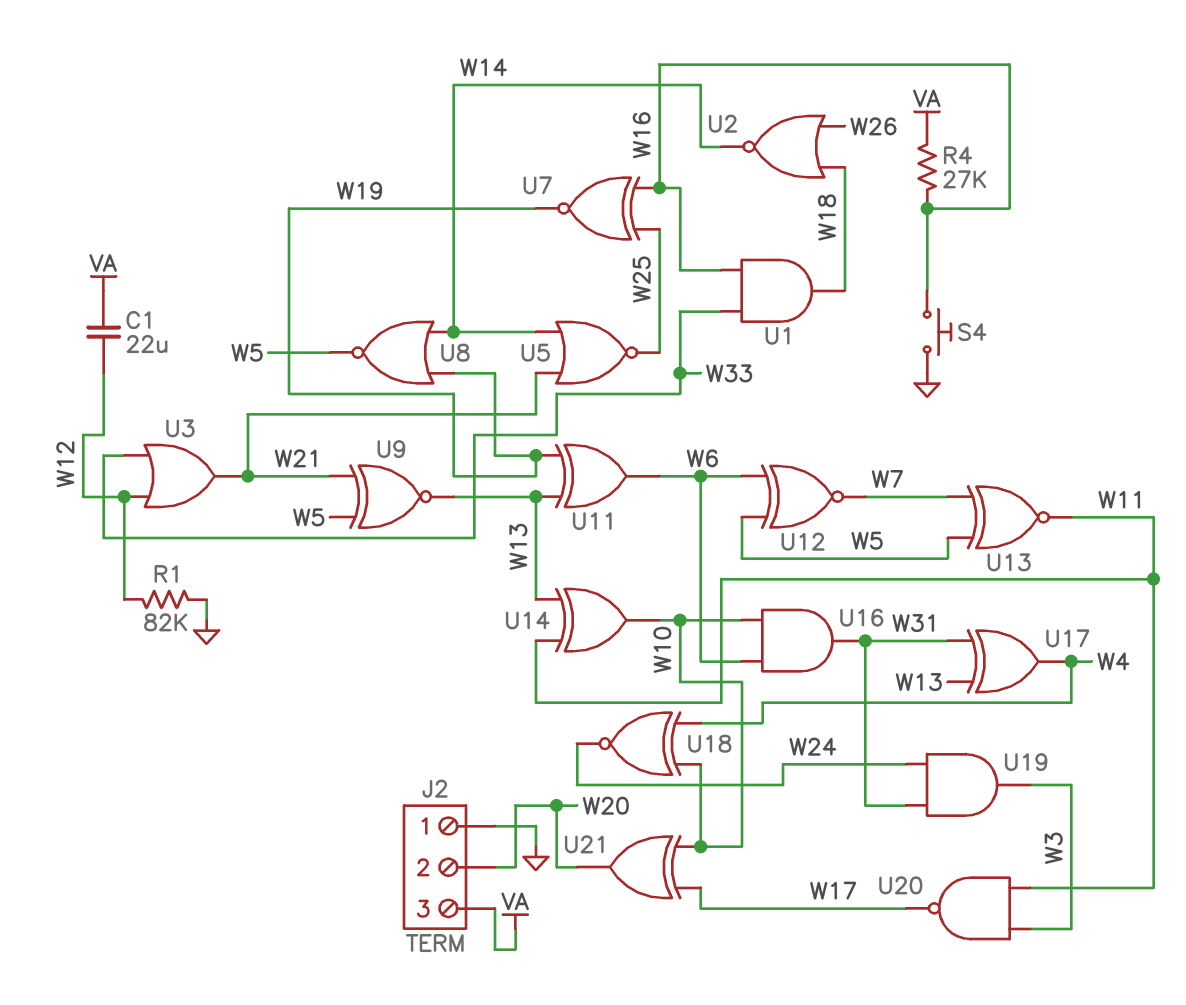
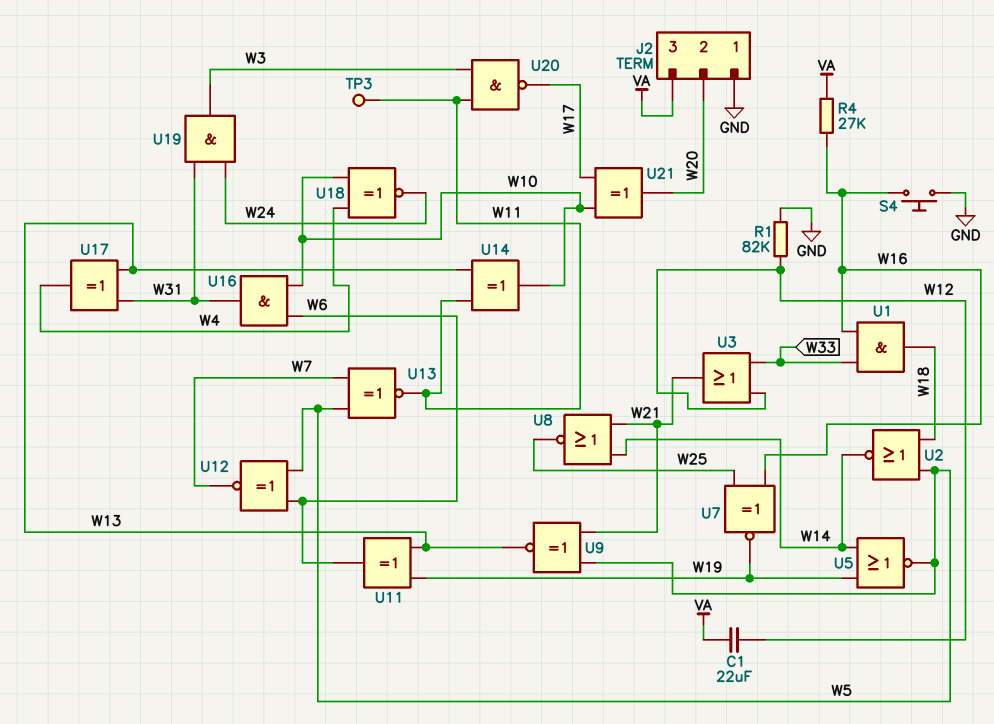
TP3: none -> test point (W11)
U2: NOR (in W18, in W26, out W14) -> NOR (in W5, in W18, out W14)
U5: NOR (in W14, in W21, out W25) -> NOR (in W14, in W19, out W5)
U8: NOR (in W14, in W19, out W5) -> NOR (in W14, in W21, out W25)

